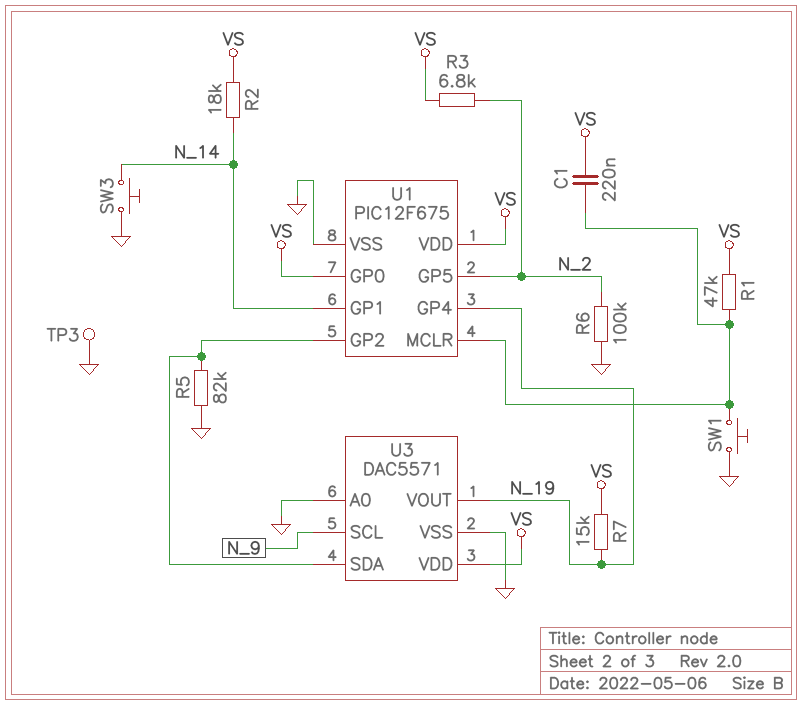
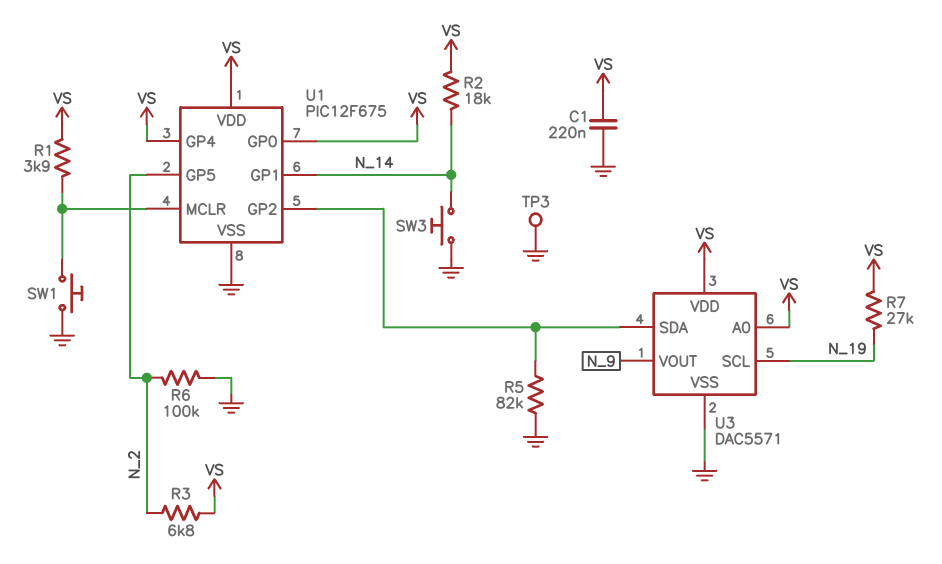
C1: 220nF (U1/MCLR, VS) -> 220nF (GND, VS)
R1: 47k (U1/MCLR, VS) -> 3.9k (U1/MCLR, VS)
R7: 15k (N_19, VS) -> 27k (N_19, VS)
U1 pin GP4: N_19 -> VS
U3 pin A0: GND -> VS
U3 pin SCL: N_9 -> N_19
U3 pin VOUT: N_19 -> N_9

